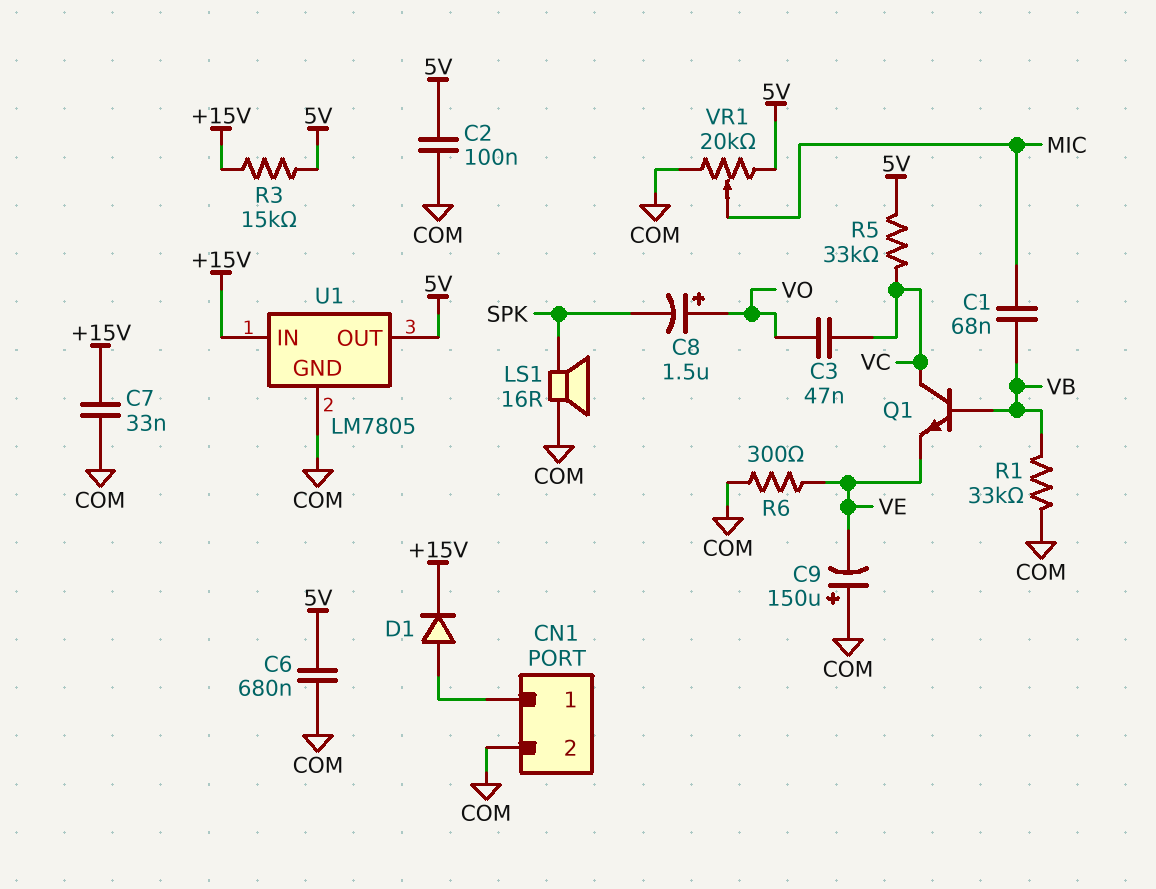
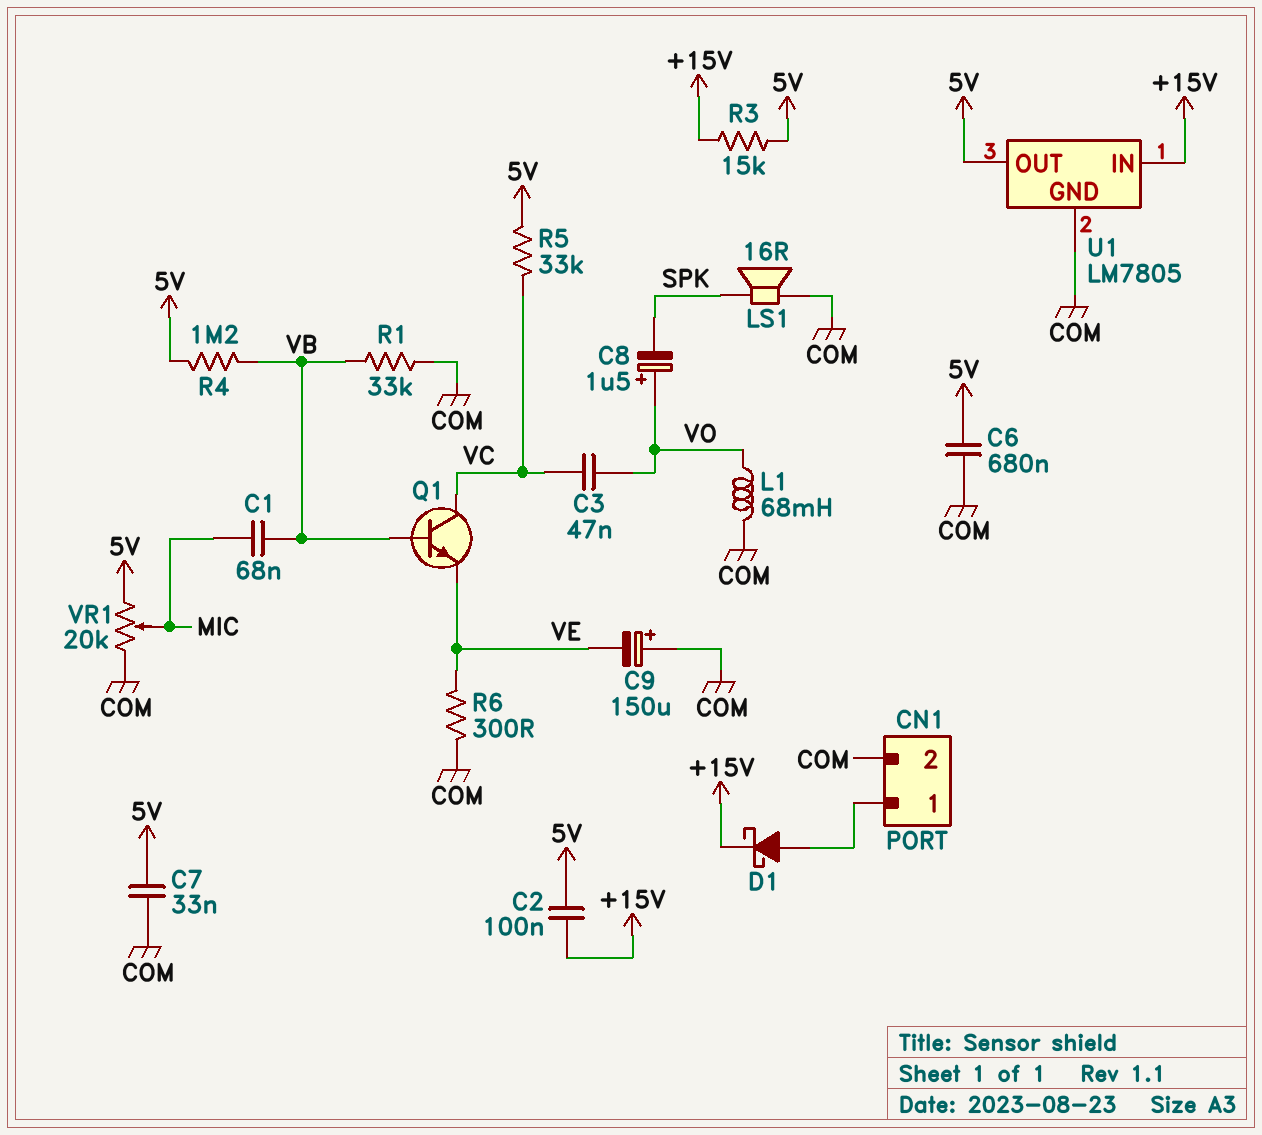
C2: 100nF (5V, COM) -> 100nF (+15V, 5V)
C7: 33nF (+15V, COM) -> 33nF (5V, COM)
D1: diode (A CN1/1, K +15V) -> schottky (A CN1/1, K +15V)
L1: none -> 68mH (COM, VO)
R4: none -> 1.2M (5V, VB)

